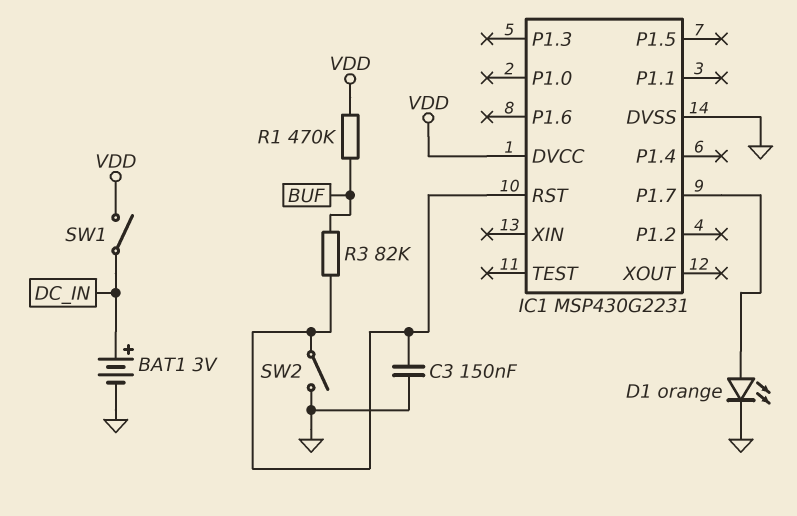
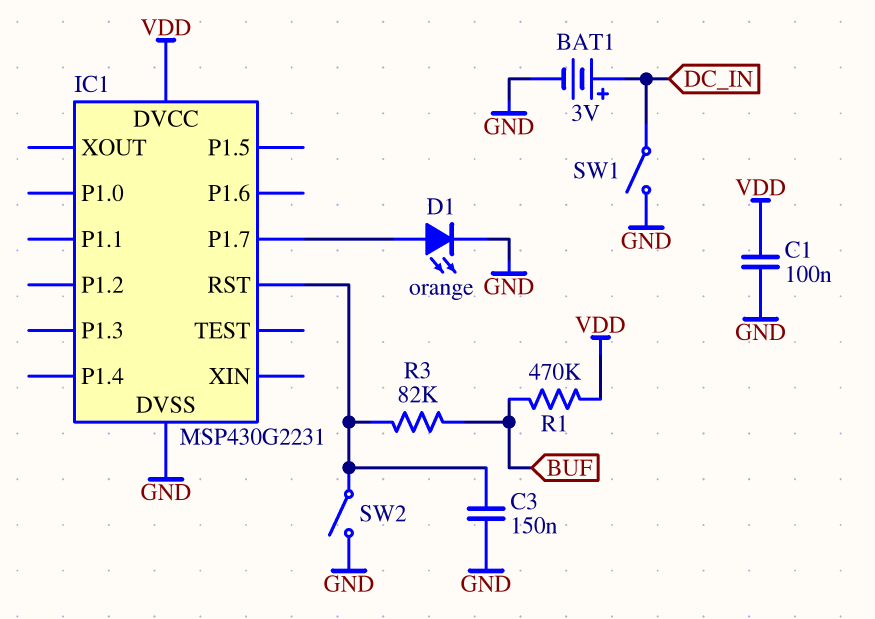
C1: none -> 100nF (GND, VDD)
SW1: switch (DC_IN, VDD) -> switch (DC_IN, GND)

